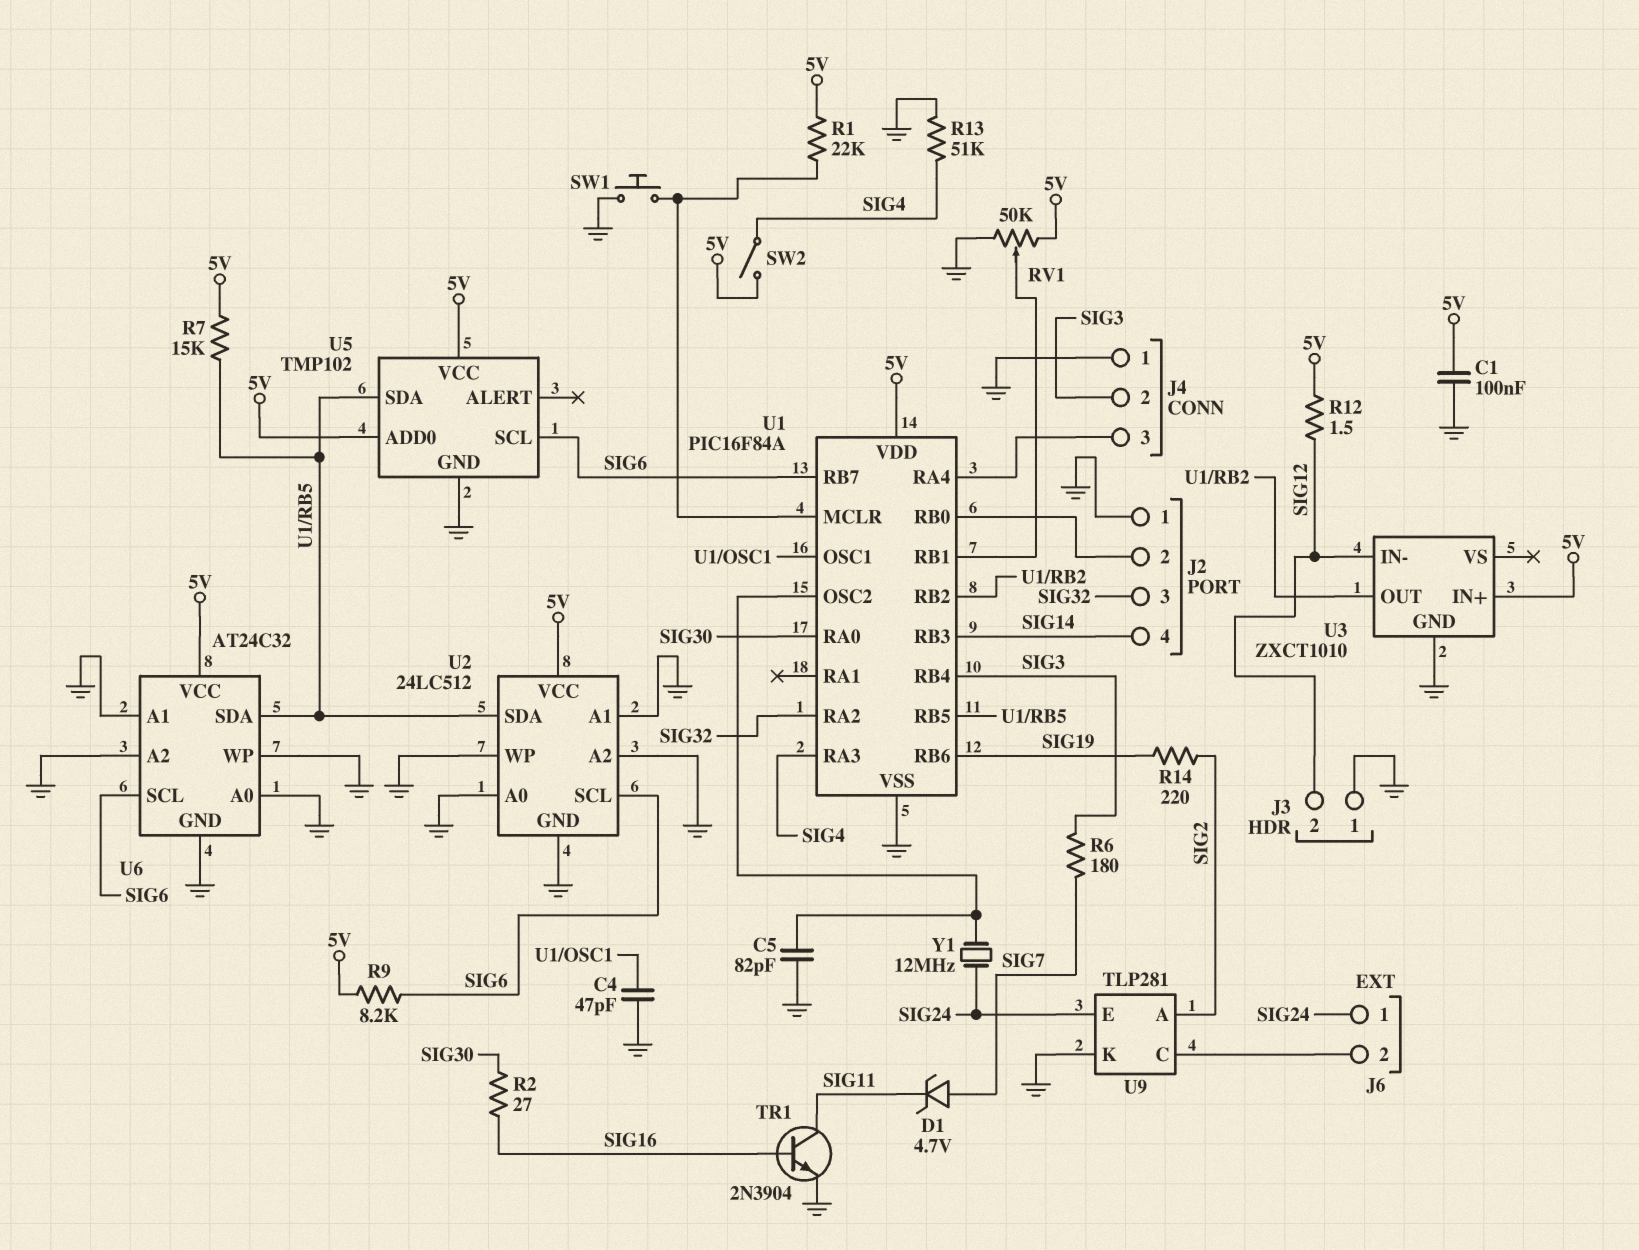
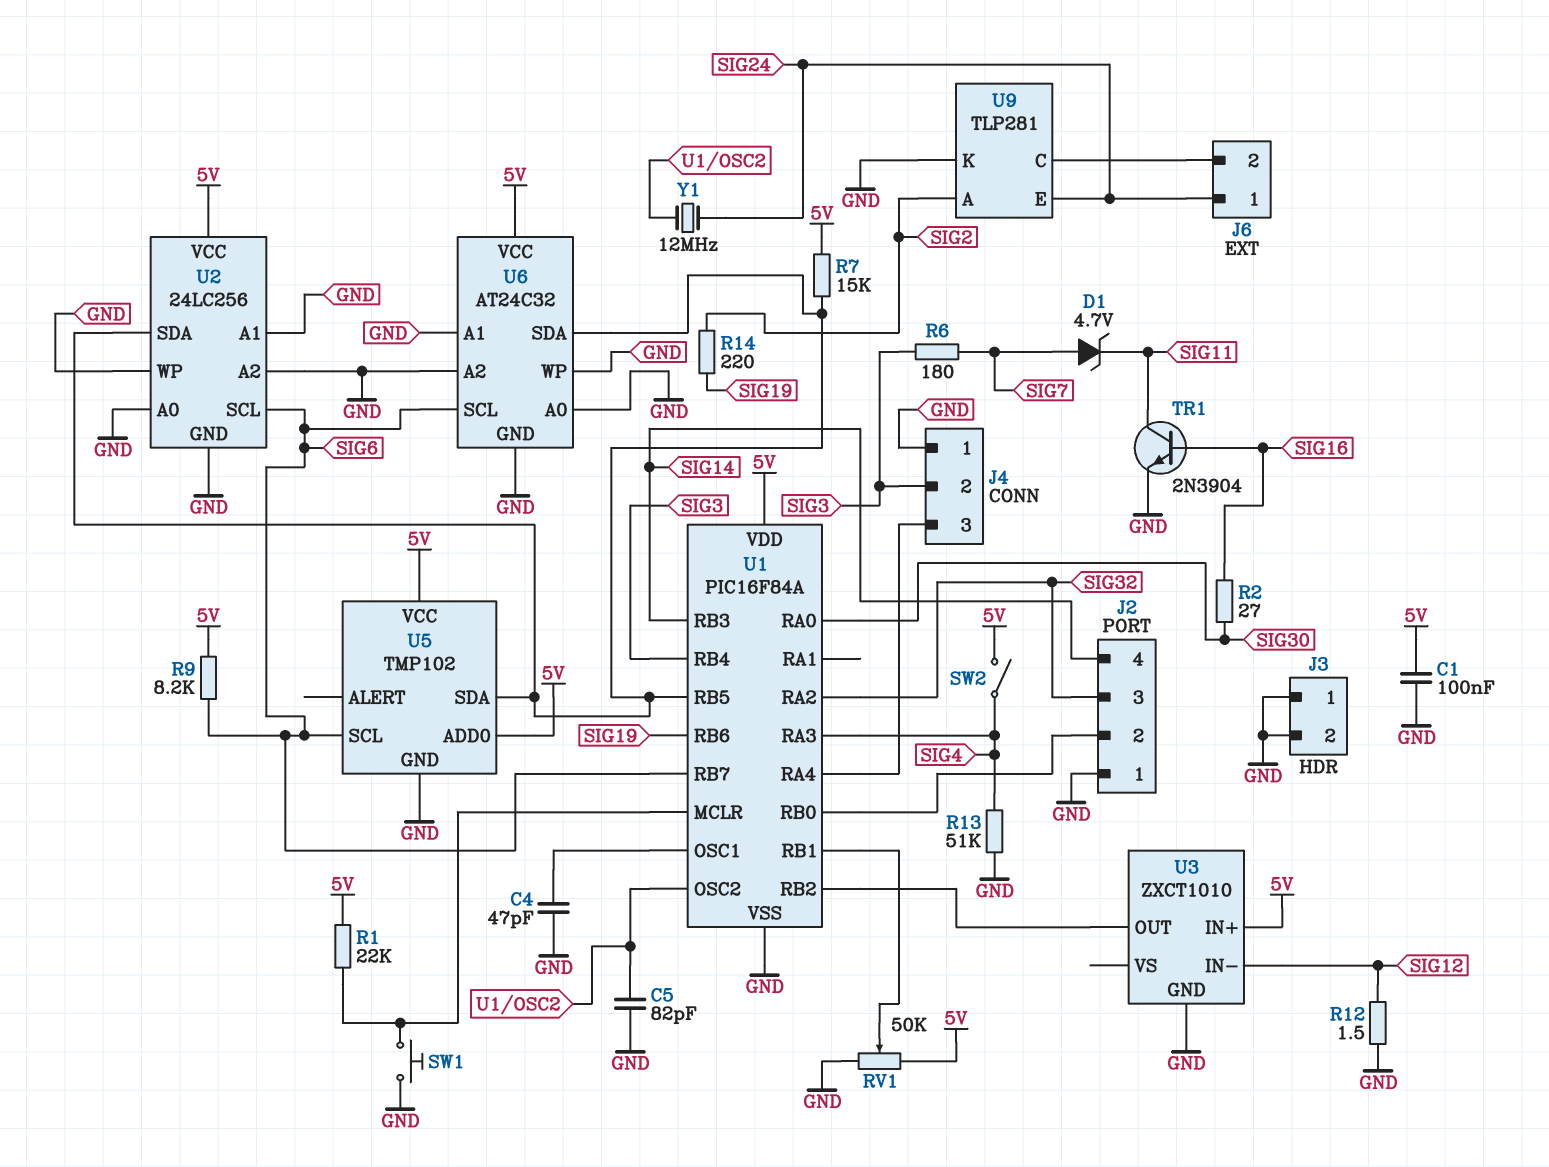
J3 pin 2: SIG12 -> GND
R12: 1.5 (5V, SIG12) -> 1.5 (GND, SIG12)
U2: 24LC512 -> 24LC256

